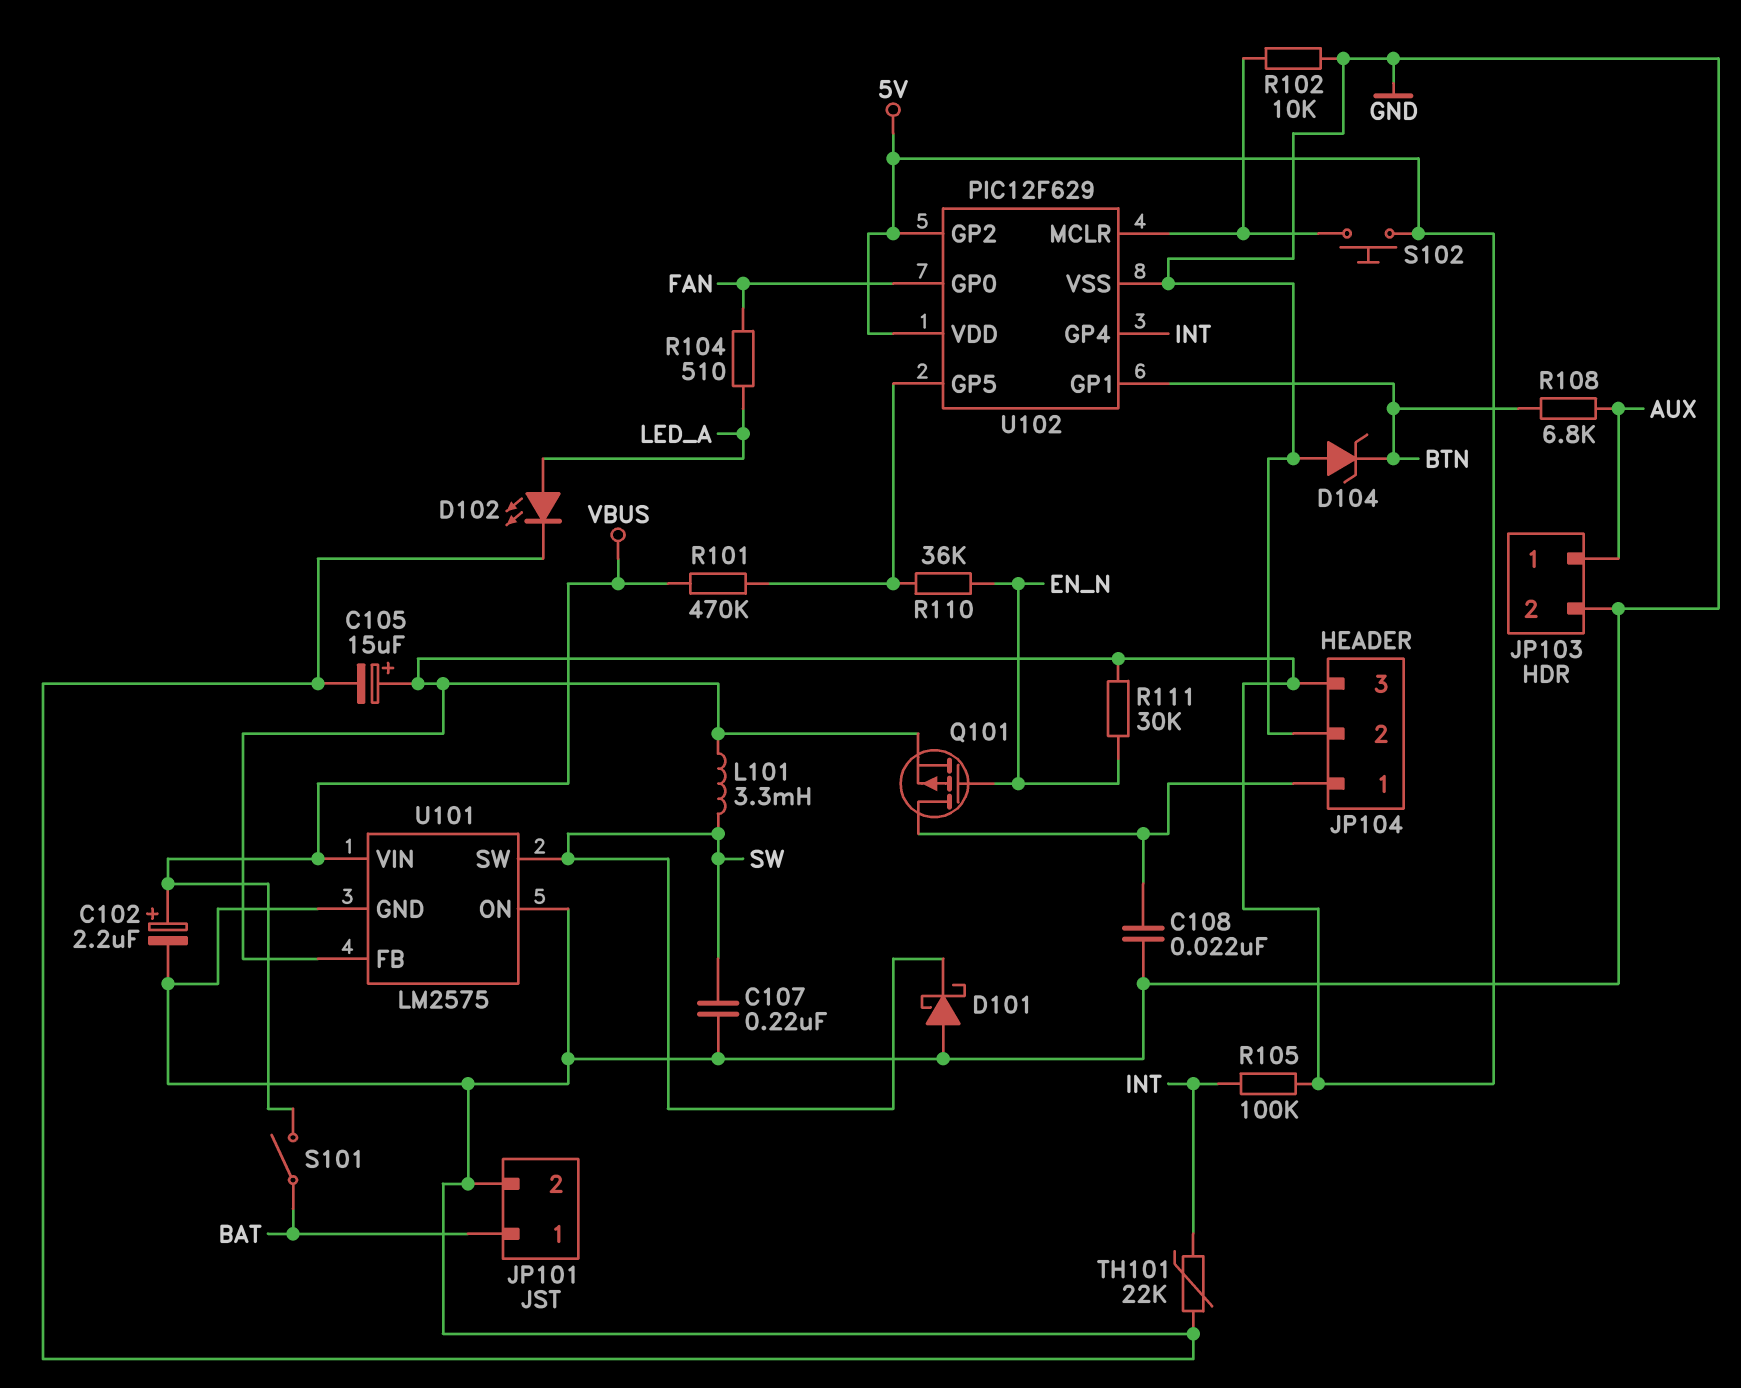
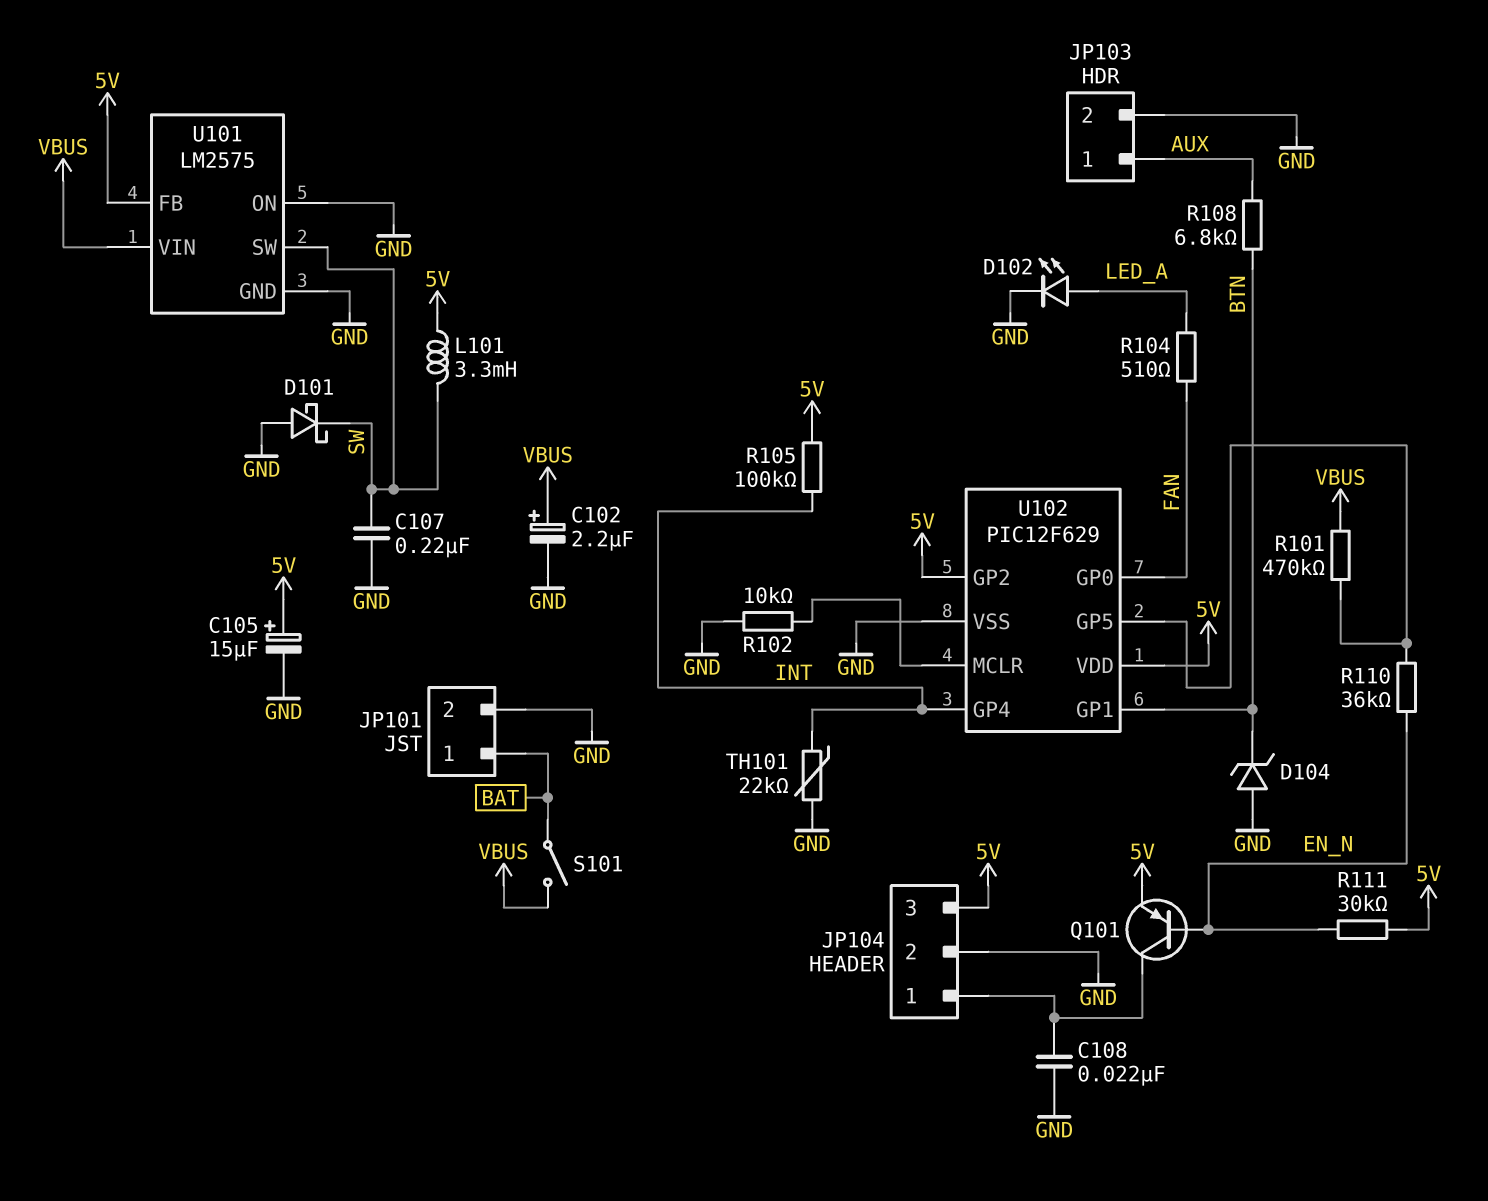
Q101: PMOS (G EN_N, D JP104/1, S 5V) -> PNP (B EN_N, C JP104/1, E 5V)
S102: button (5V, U102/MCLR) -> none

